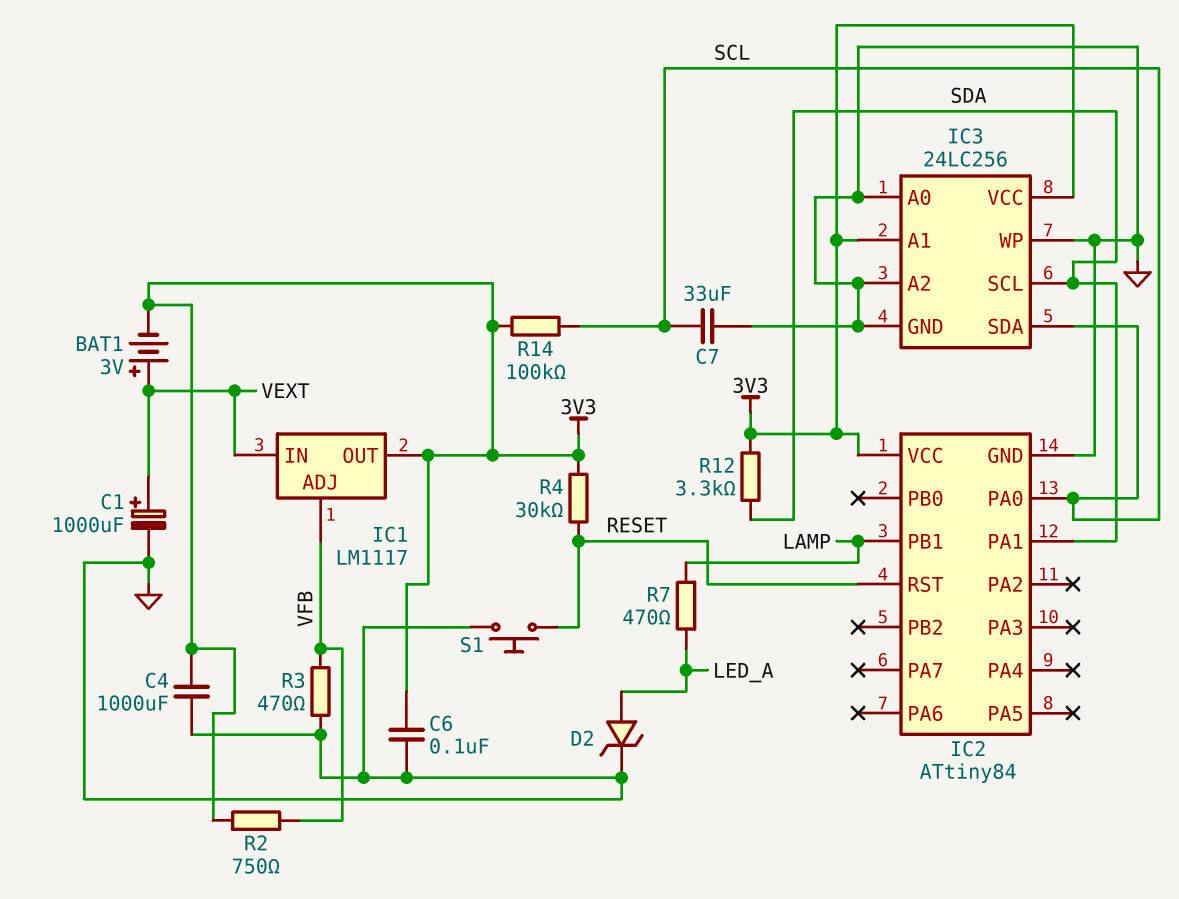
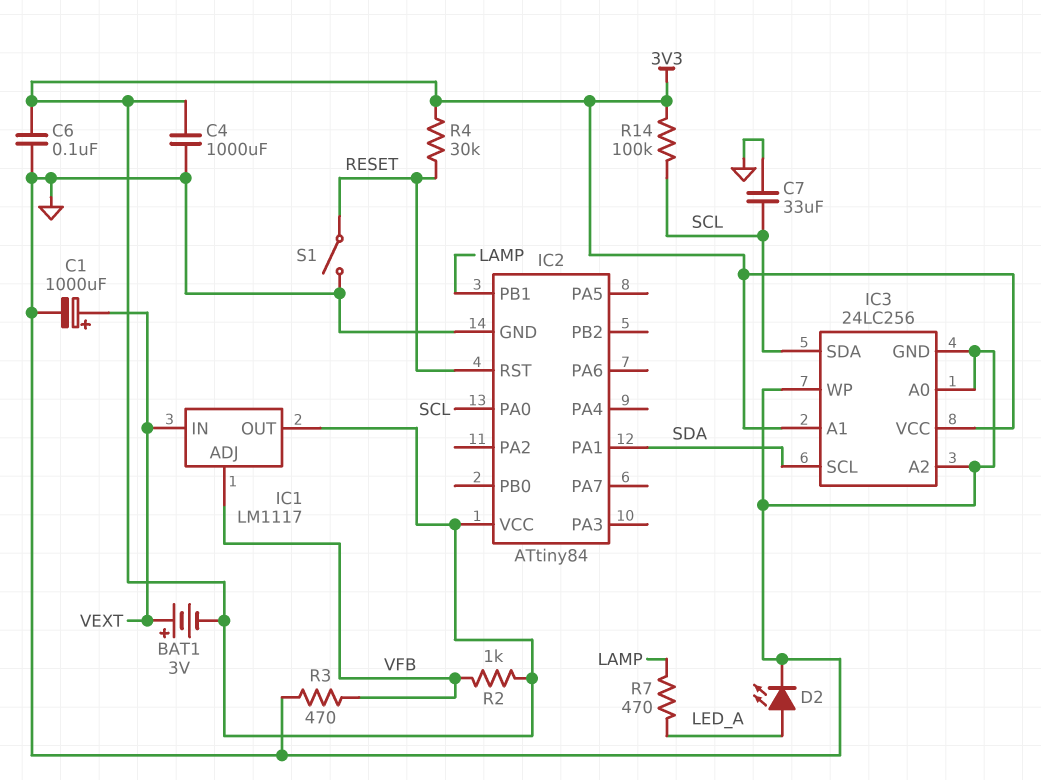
D2: zener (A LED_A, K GND) -> LED (A LED_A, K GND)
R2: 750 (3V3, VFB) -> 1k (3V3, VFB)
R12: 3.3k (3V3, SDA) -> none
S1: button (GND, RESET) -> switch (GND, RESET)

